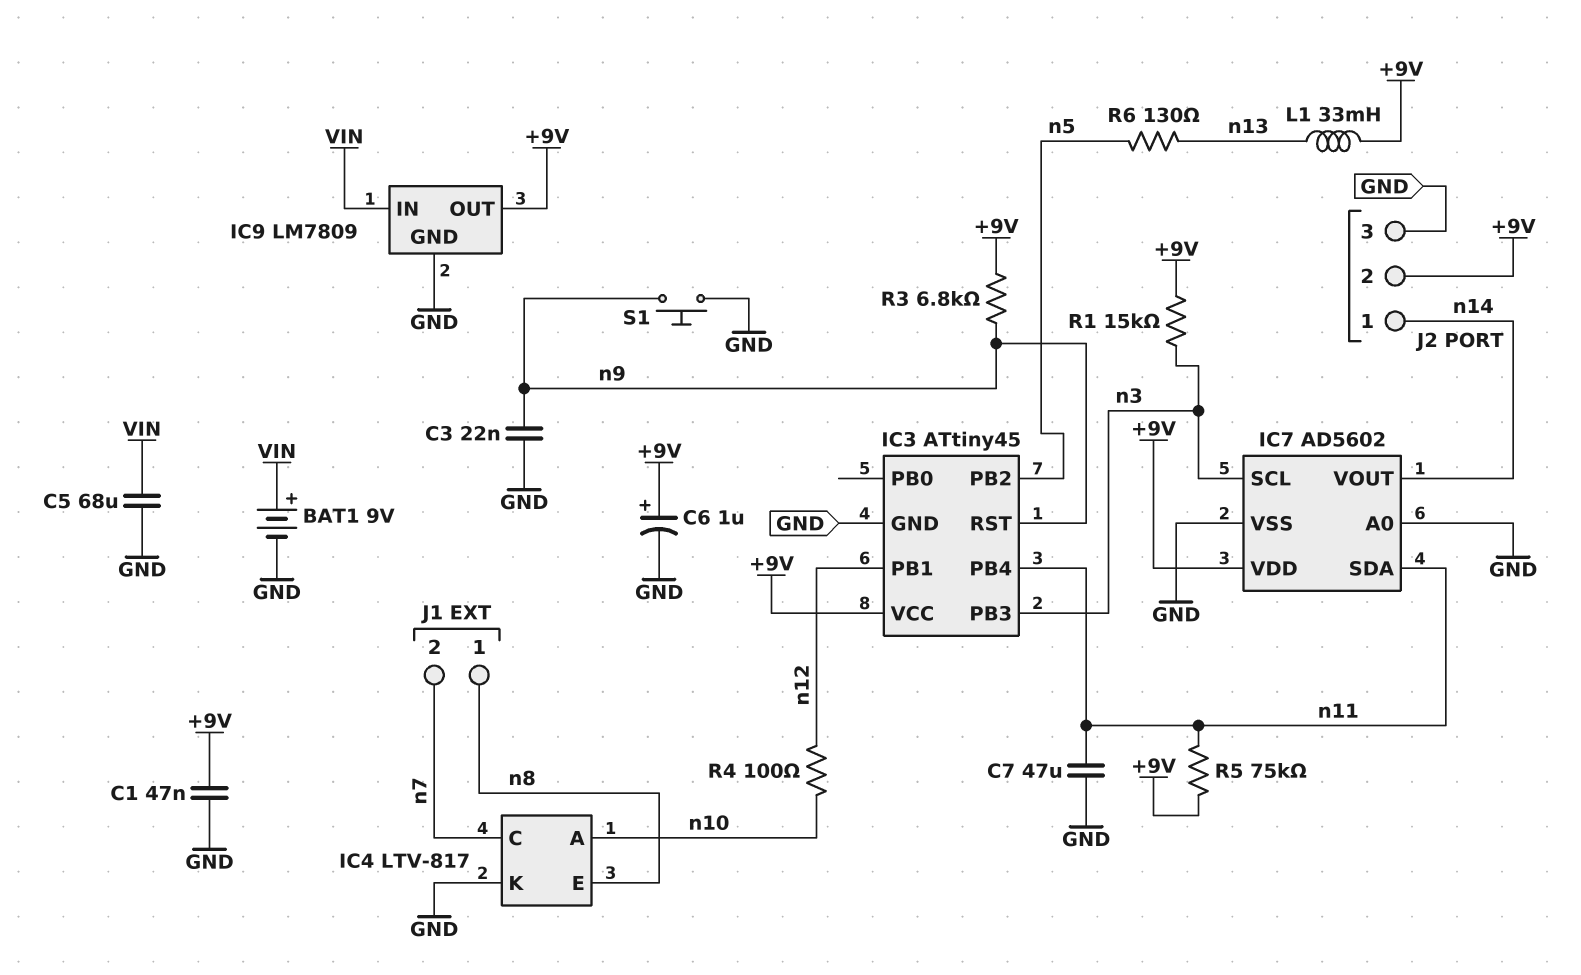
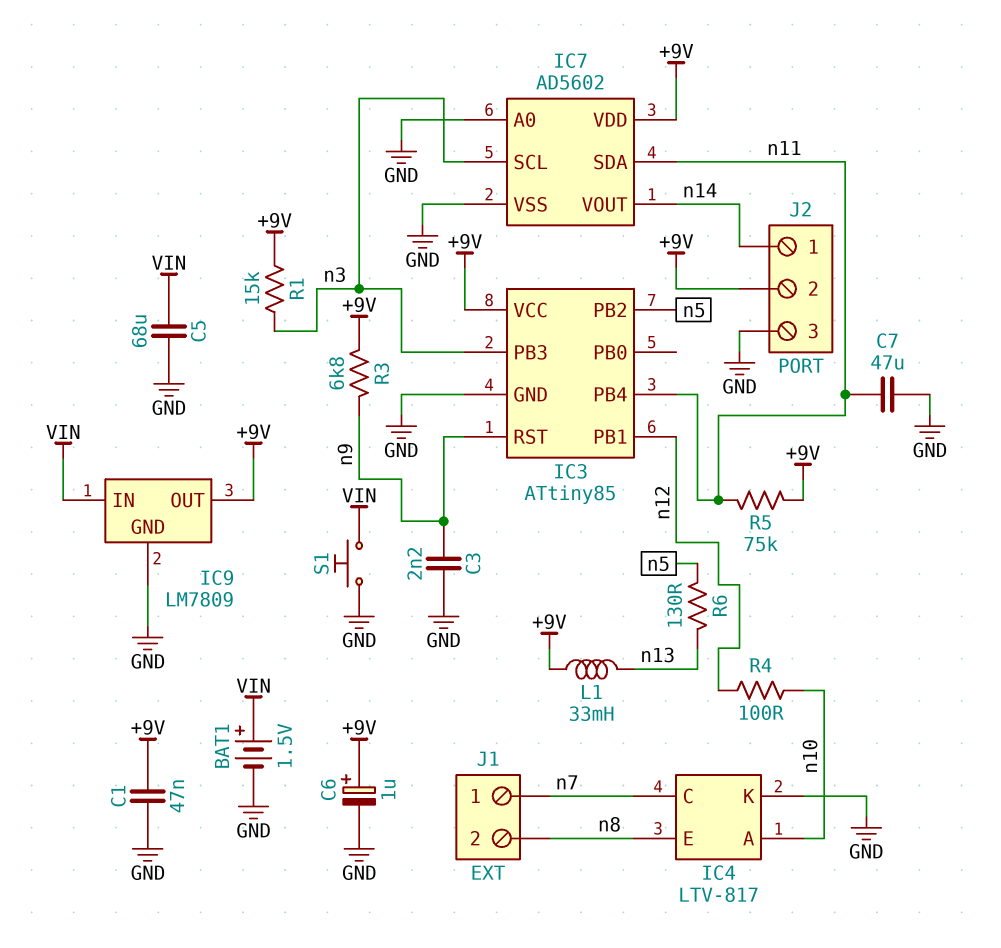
BAT1: 9V (plus VIN, minus GND) -> 1.5V (plus VIN, minus GND)
C3: 22nF (GND, n9) -> 2.2nF (GND, n9)
IC3: ATtiny45 -> ATtiny85
J1 pin 1: n8 -> n7
J1 pin 2: n7 -> n8
S1: button (GND, n9) -> button (GND, VIN)

